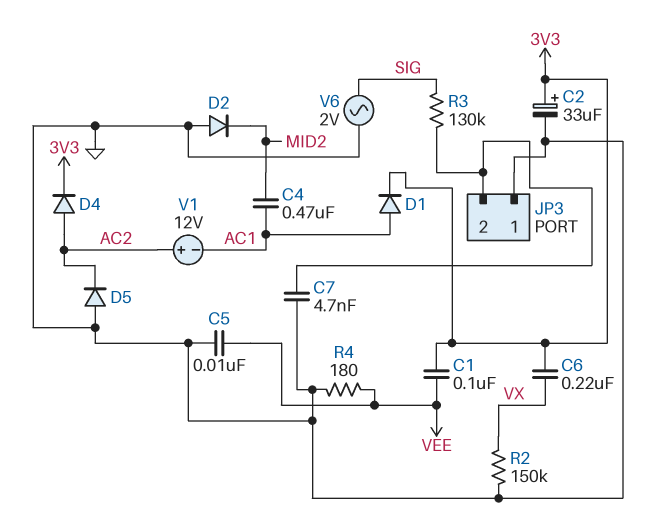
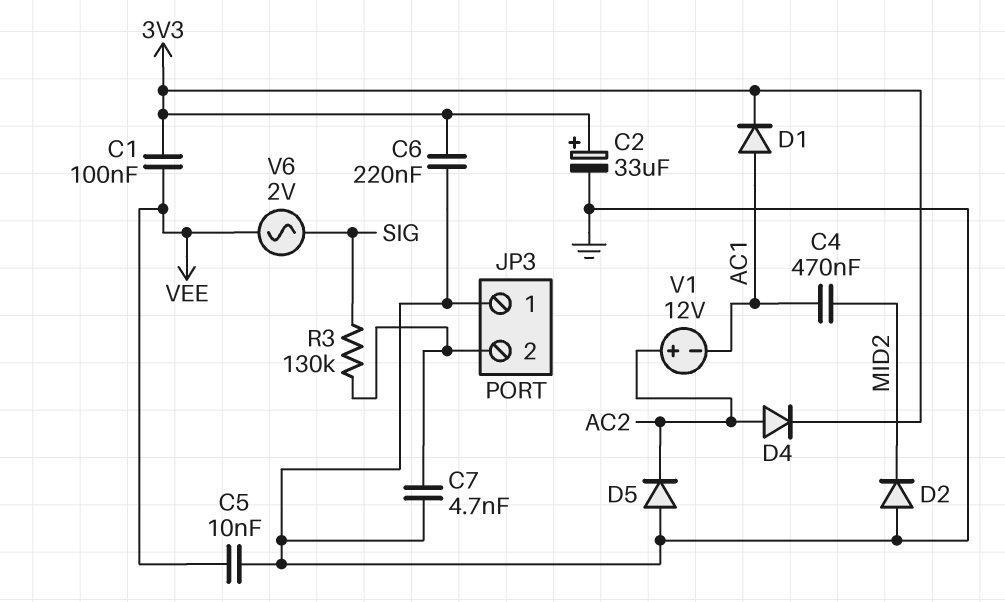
C6: 220nF (3V3, VX) -> 220nF (3V3, GND)
R2: 150k (GND, VX) -> none
R4: 180 (GND, VEE) -> none
V6: AC 2V (GND, SIG) -> AC 2V (SIG, VEE)

